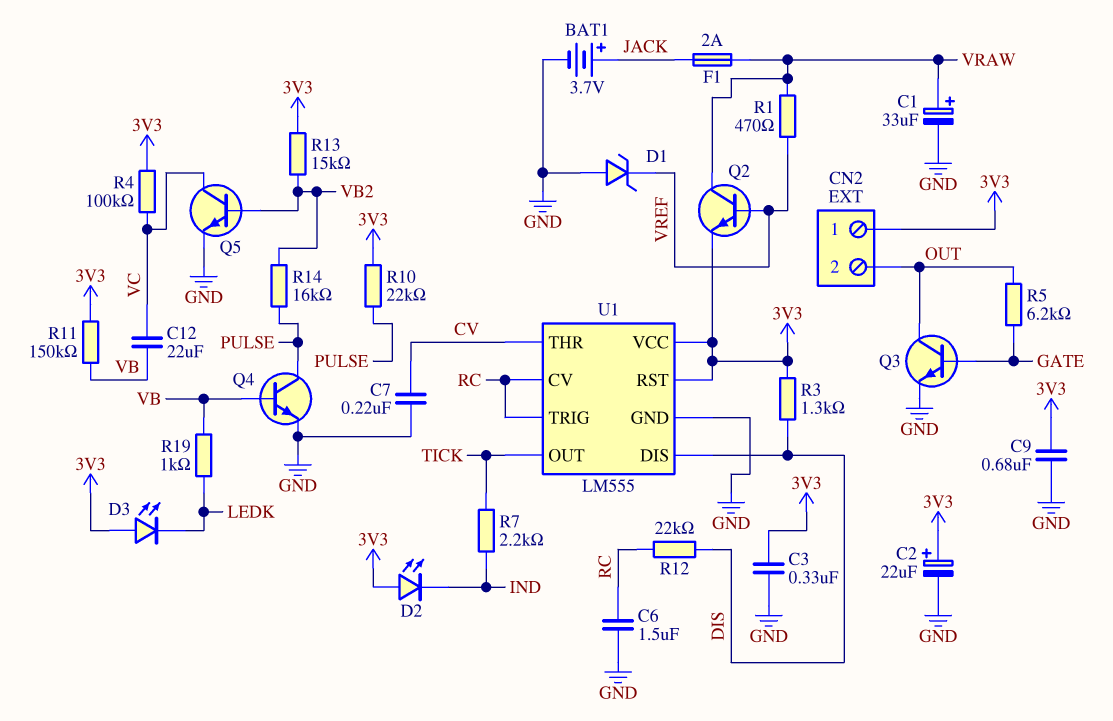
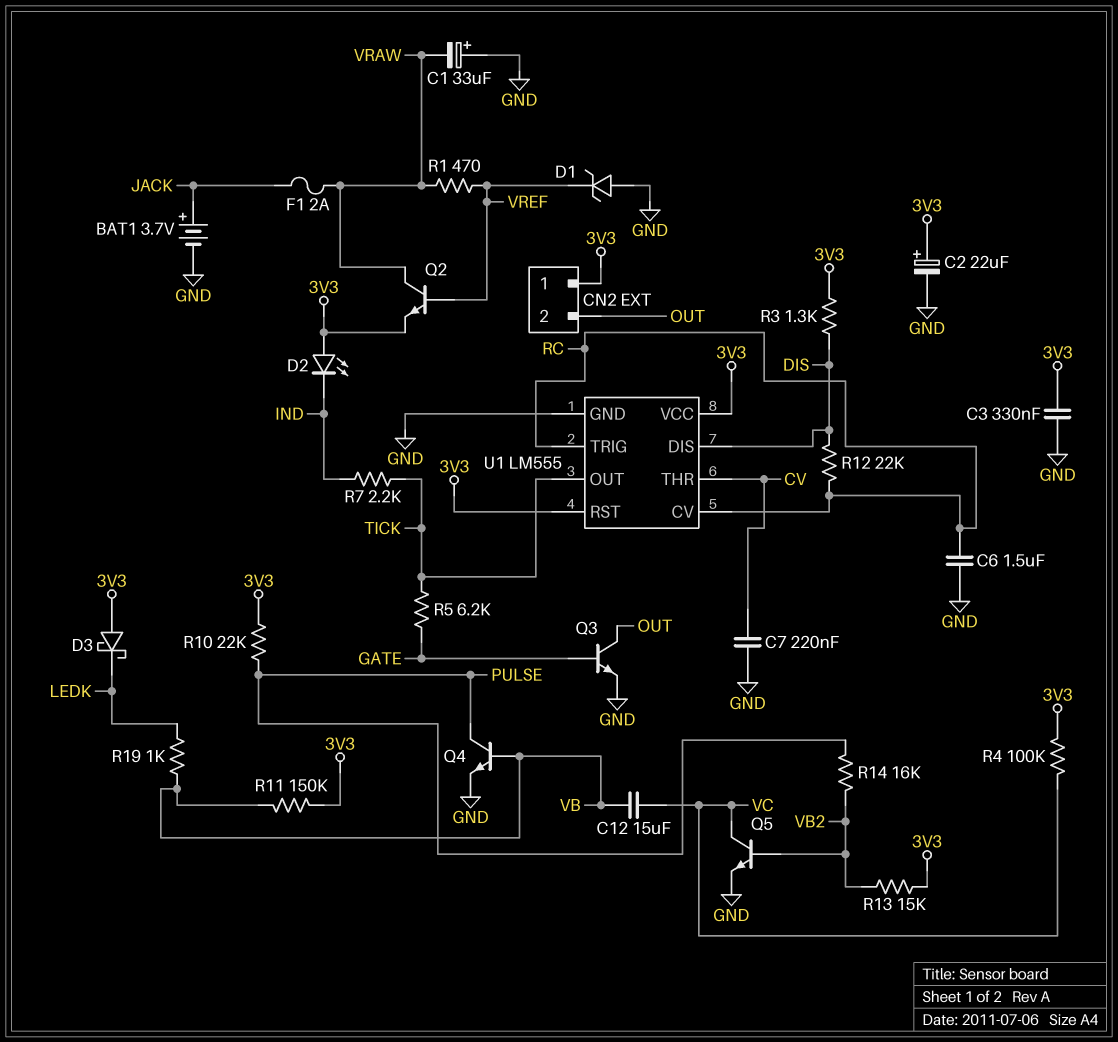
C1: 33uF (plus VRAW, minus GND) -> 33uF (plus GND, minus VRAW)
C9: 680nF (3V3, GND) -> none
C12: 22uF (VB, VC) -> 15uF (VB, VC)
D3: LED (A 3V3, K LEDK) -> schottky (A 3V3, K LEDK)
R5: 6.2k (GATE, OUT) -> 6.2k (GATE, TICK)

